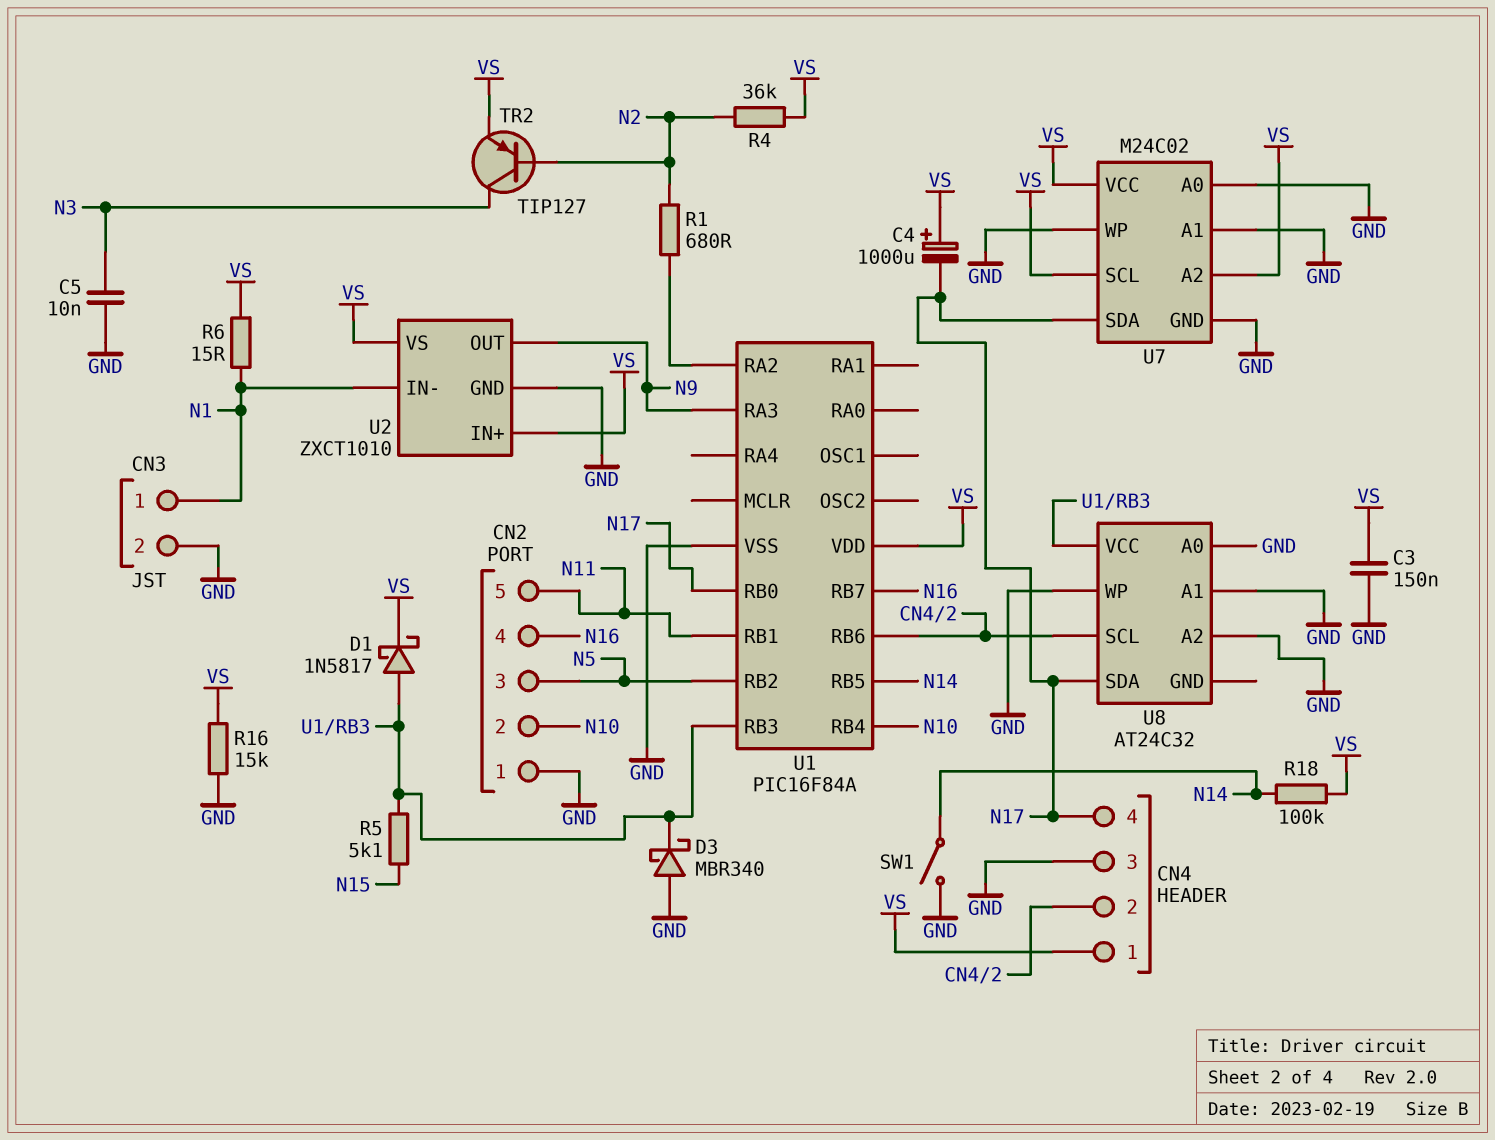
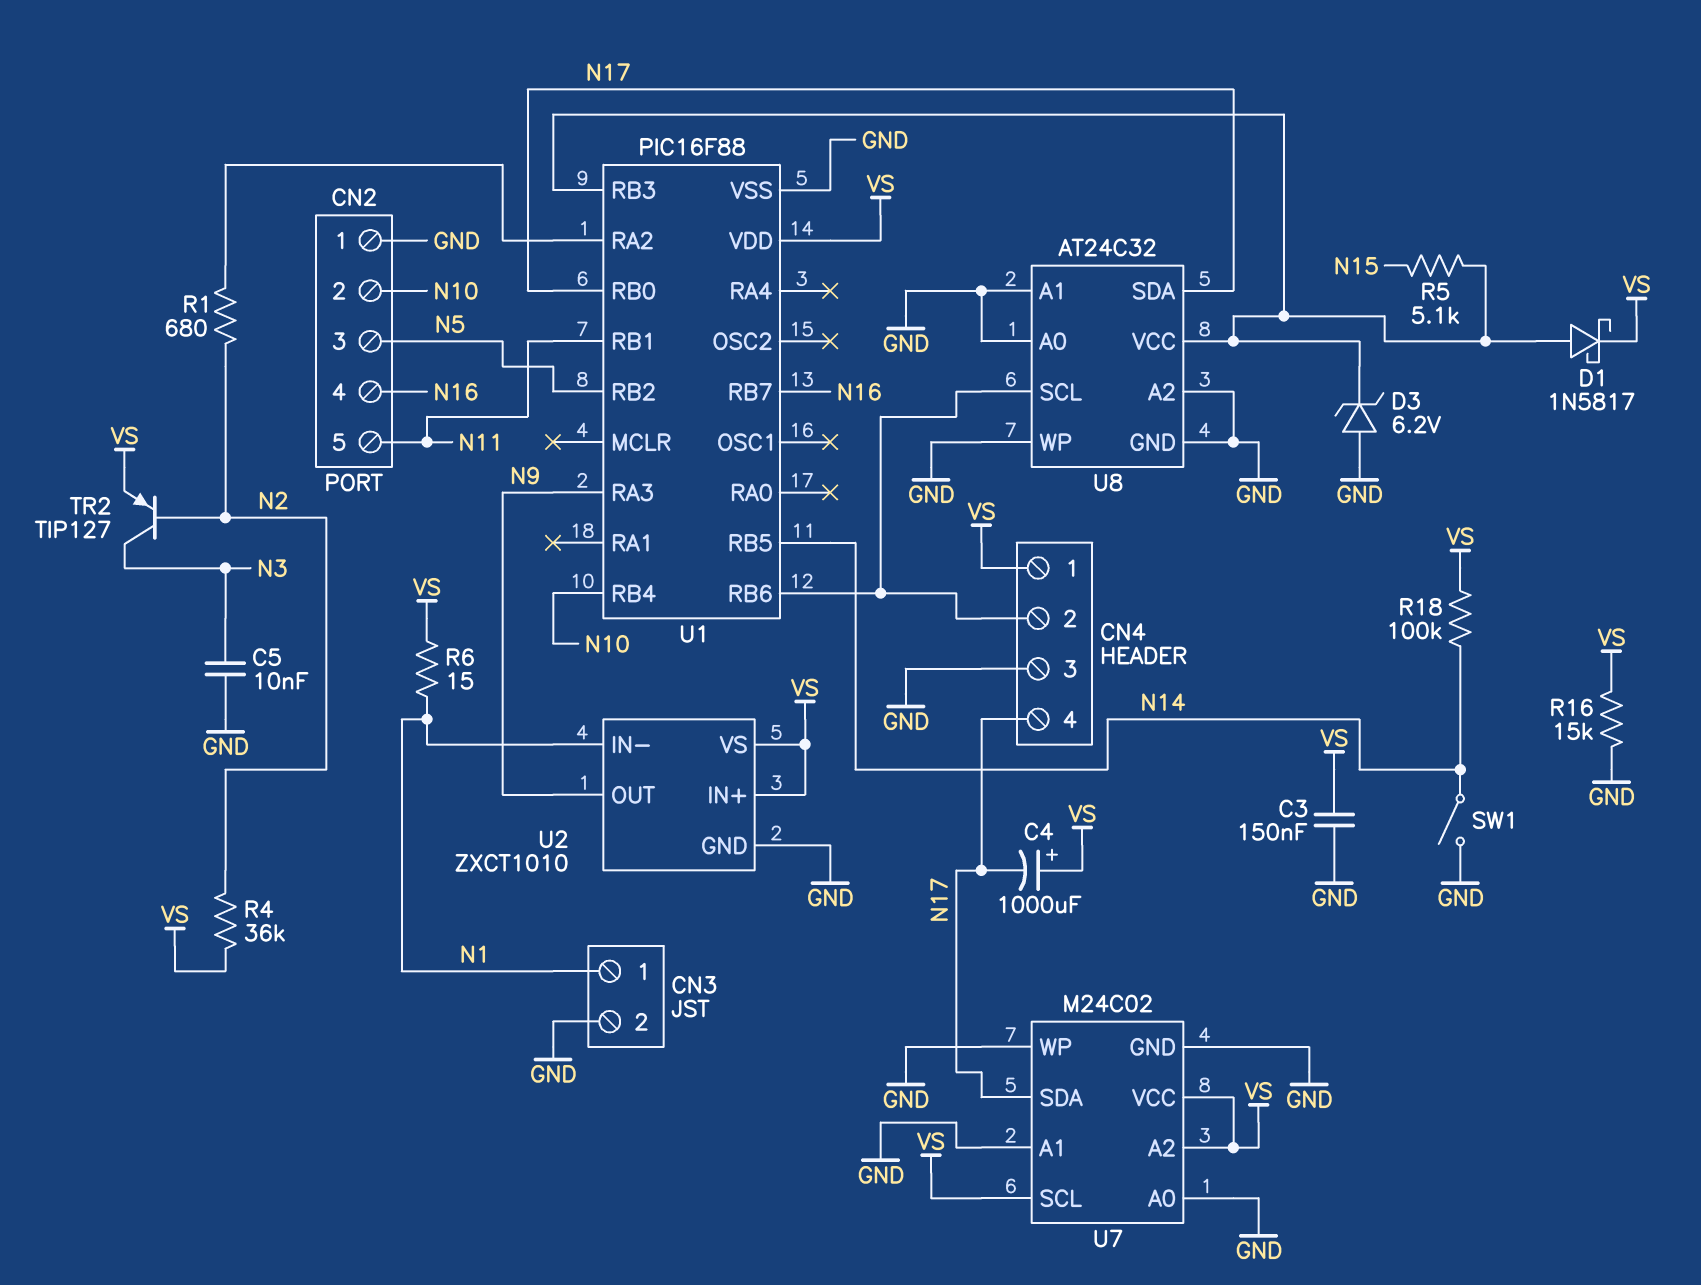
D3: schottky MBR340 (A GND, K U1/RB3) -> zener 6.2V (A GND, K U1/RB3)
U1: PIC16F84A -> PIC16F88
U8 pin GND: none -> GND

